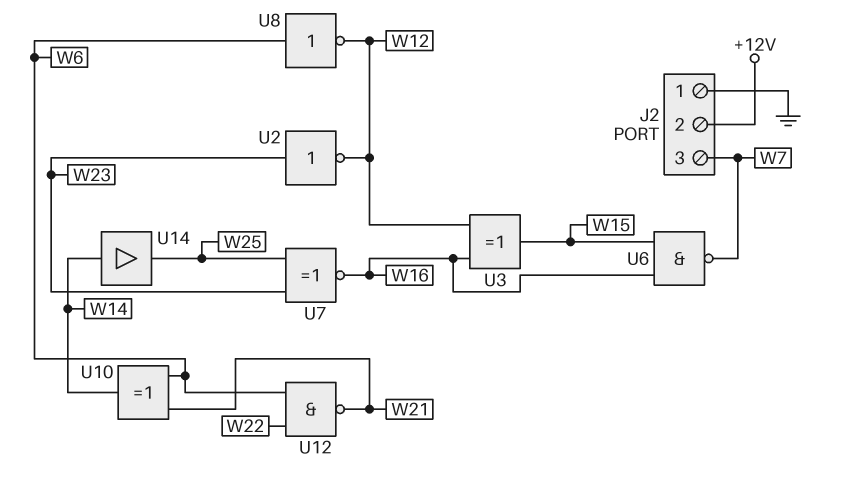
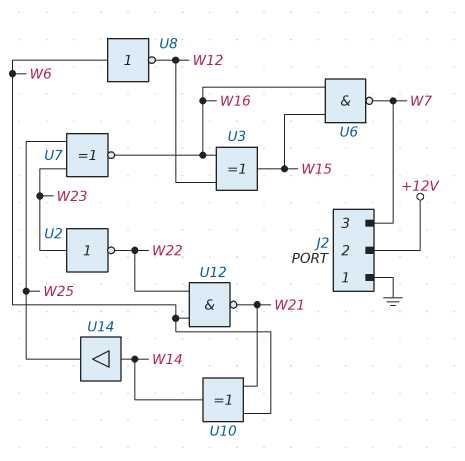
U2: NOT (in W23, out W12) -> NOT (in W23, out W22)

